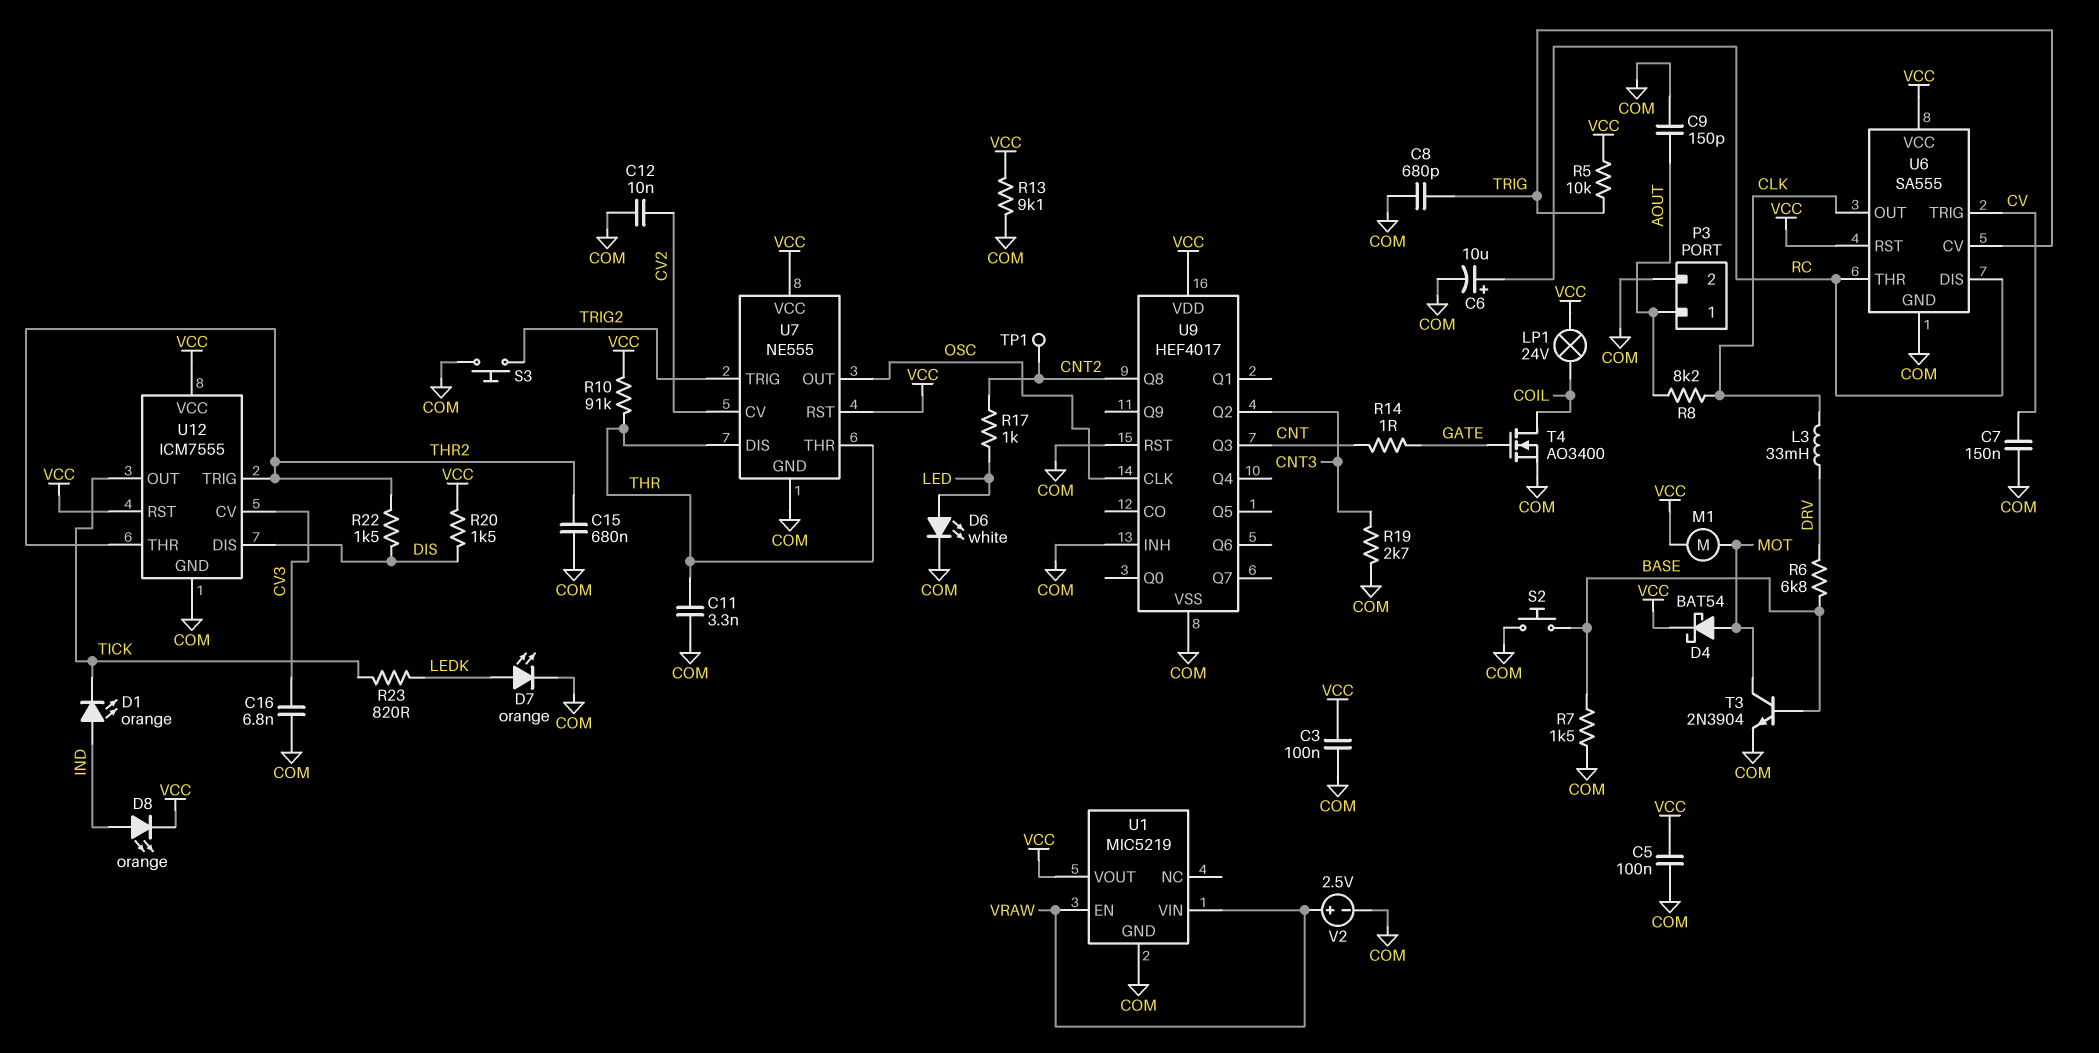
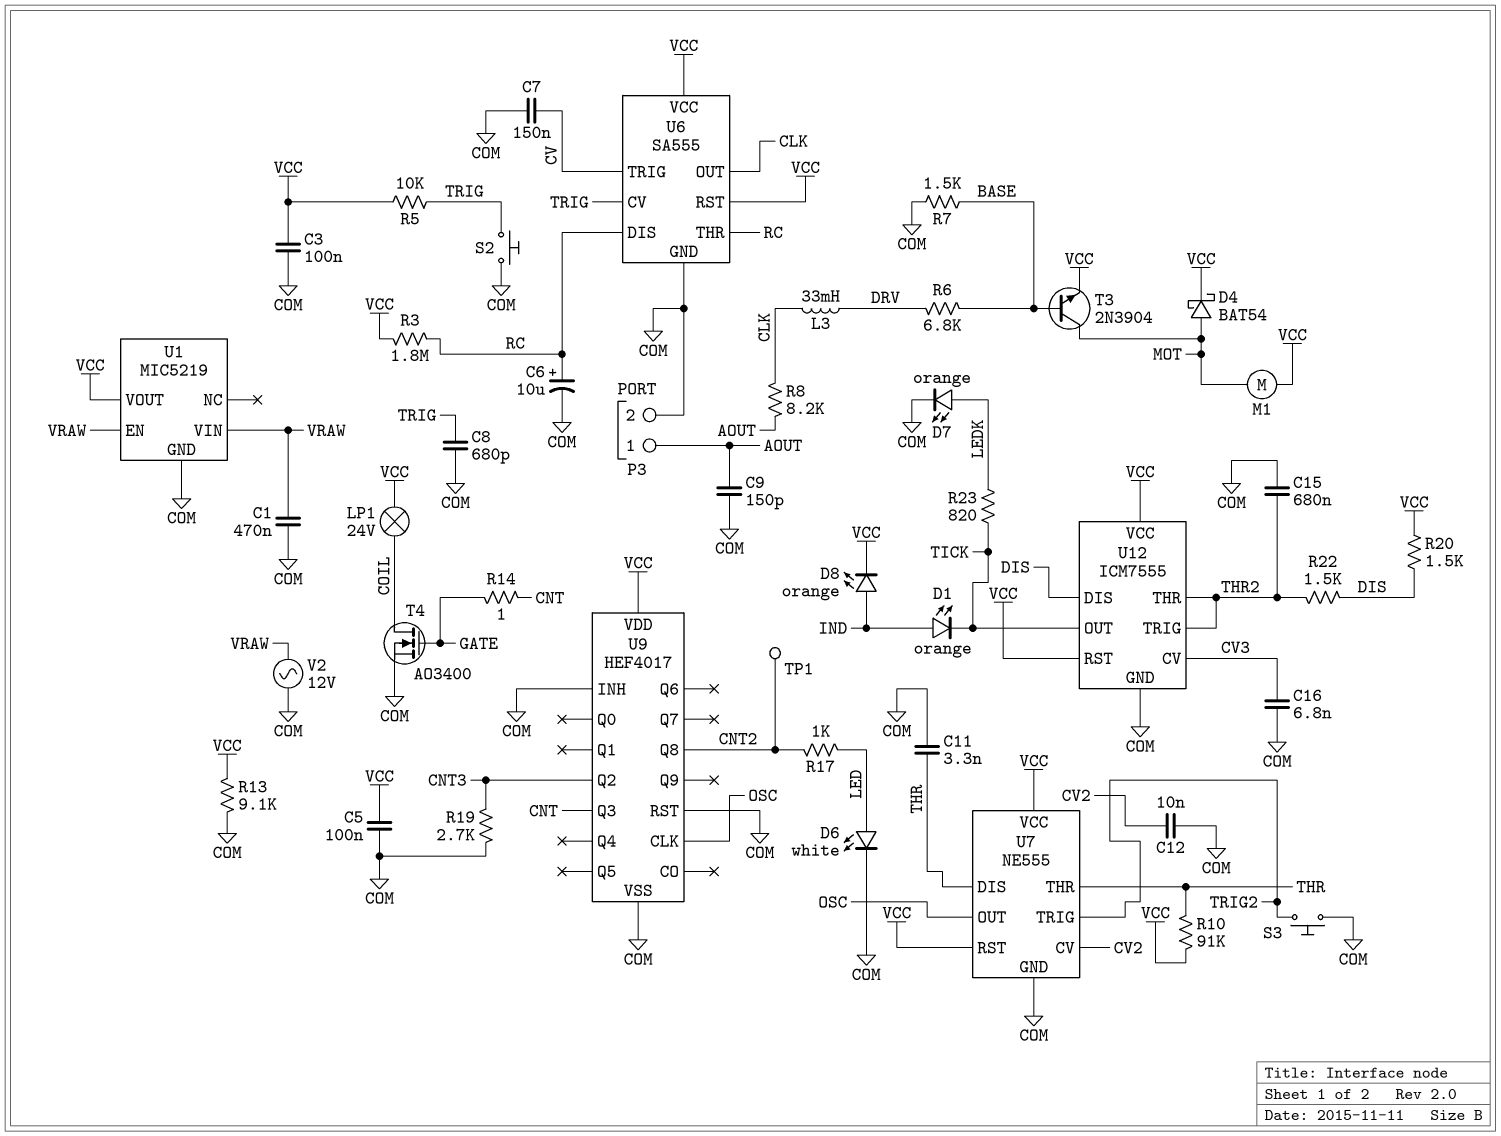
C1: none -> 470nF (COM, VRAW)
R3: none -> 1.8M (RC, VCC)
S2: button (BASE, COM) -> button (COM, TRIG)
T3: NPN 2N3904 (B BASE, C MOT, E COM) -> NPN 2N3904 (B BASE, C MOT, E VCC)
V2: 2.5V (plus VRAW, minus COM) -> AC 12V (COM, VRAW)

